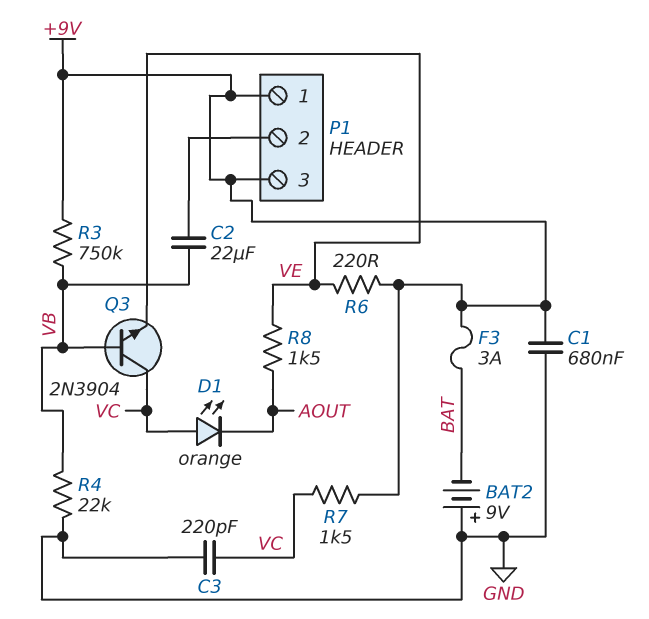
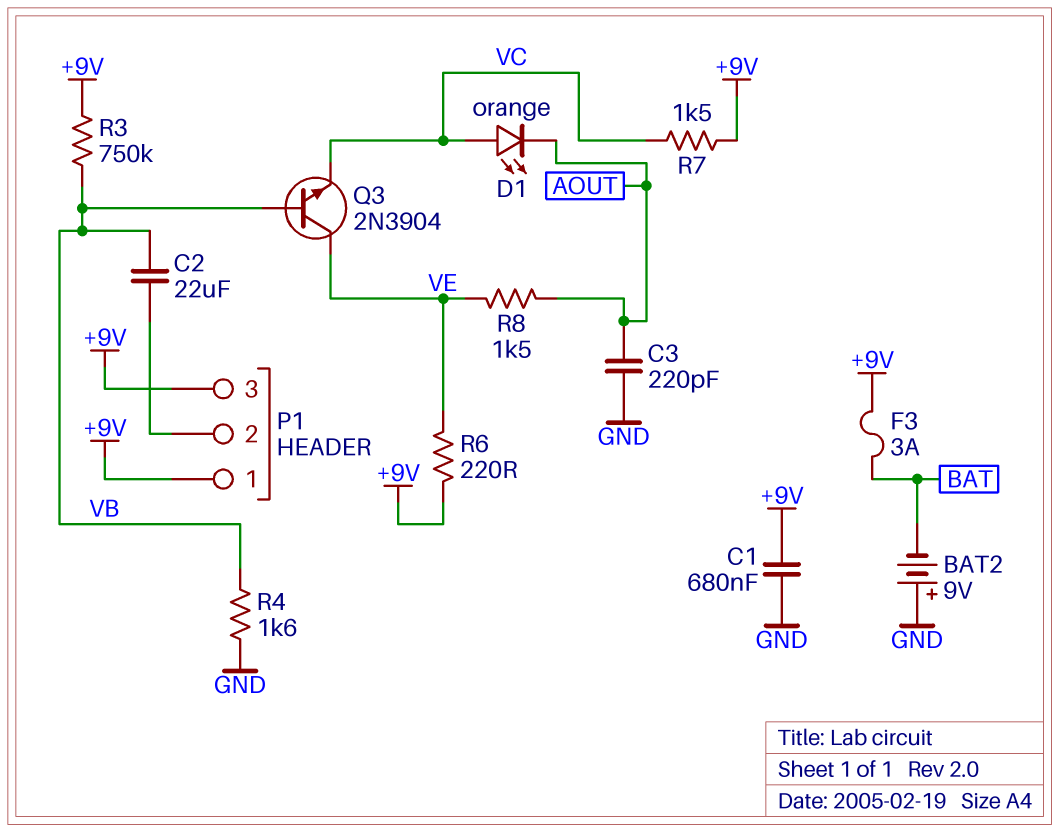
C3: 220pF (GND, VC) -> 220pF (AOUT, GND)
Q3: NPN 2N3904 (B VB, C VC, E VE) -> NPN 2N3904 (B VB, C VE, E VC)
R4: 22k (GND, VB) -> 1.6k (GND, VB)

